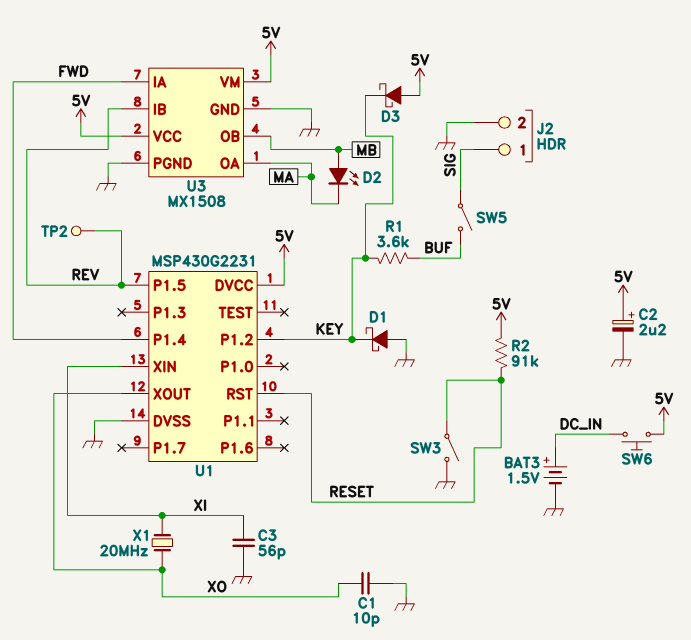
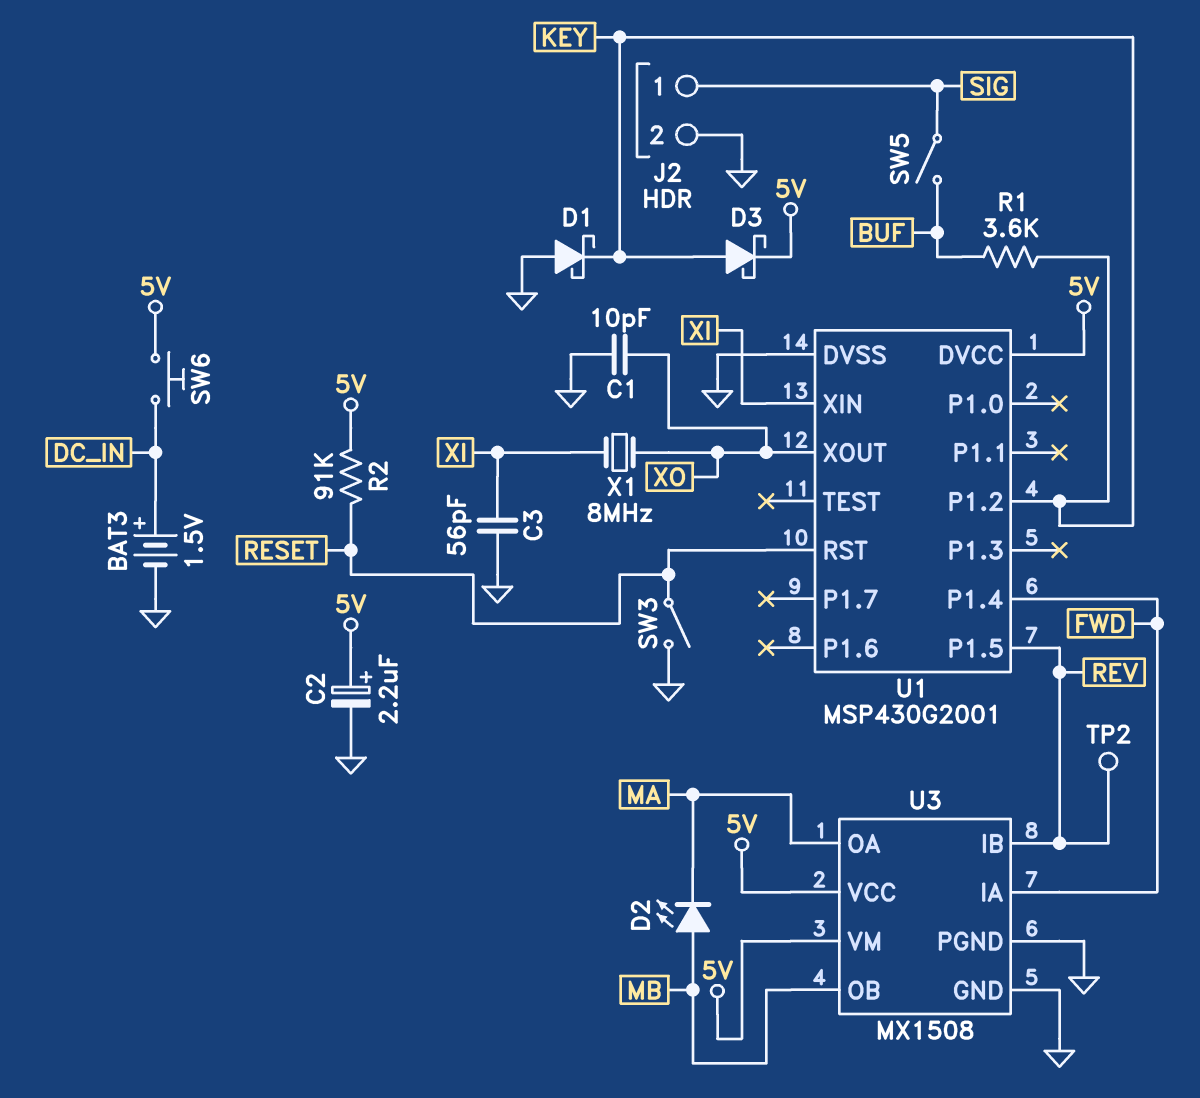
D3: schottky (A 5V, K KEY) -> schottky (A KEY, K 5V)
U1: MSP430G2231 -> MSP430G2001
X1: 20MHz (XI, XO) -> 8MHz (XI, XO)

